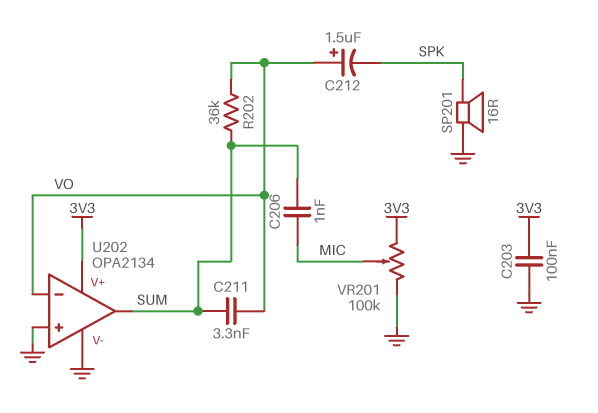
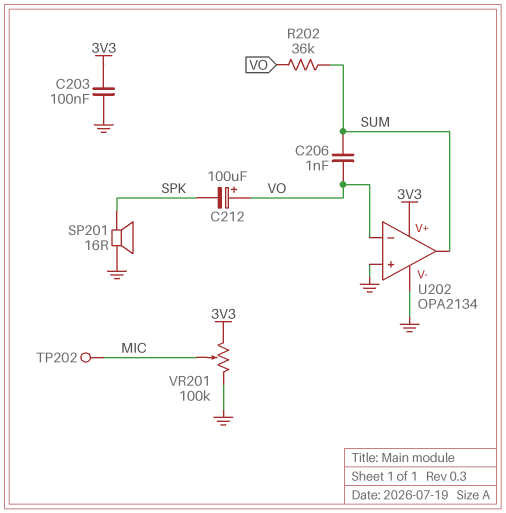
C206: 1nF (MIC, SUM) -> 1nF (SUM, VO)
C211: 3.3nF (SUM, VO) -> none
C212: 1.5uF (plus VO, minus SPK) -> 100uF (plus VO, minus SPK)
TP202: none -> test point (MIC)

